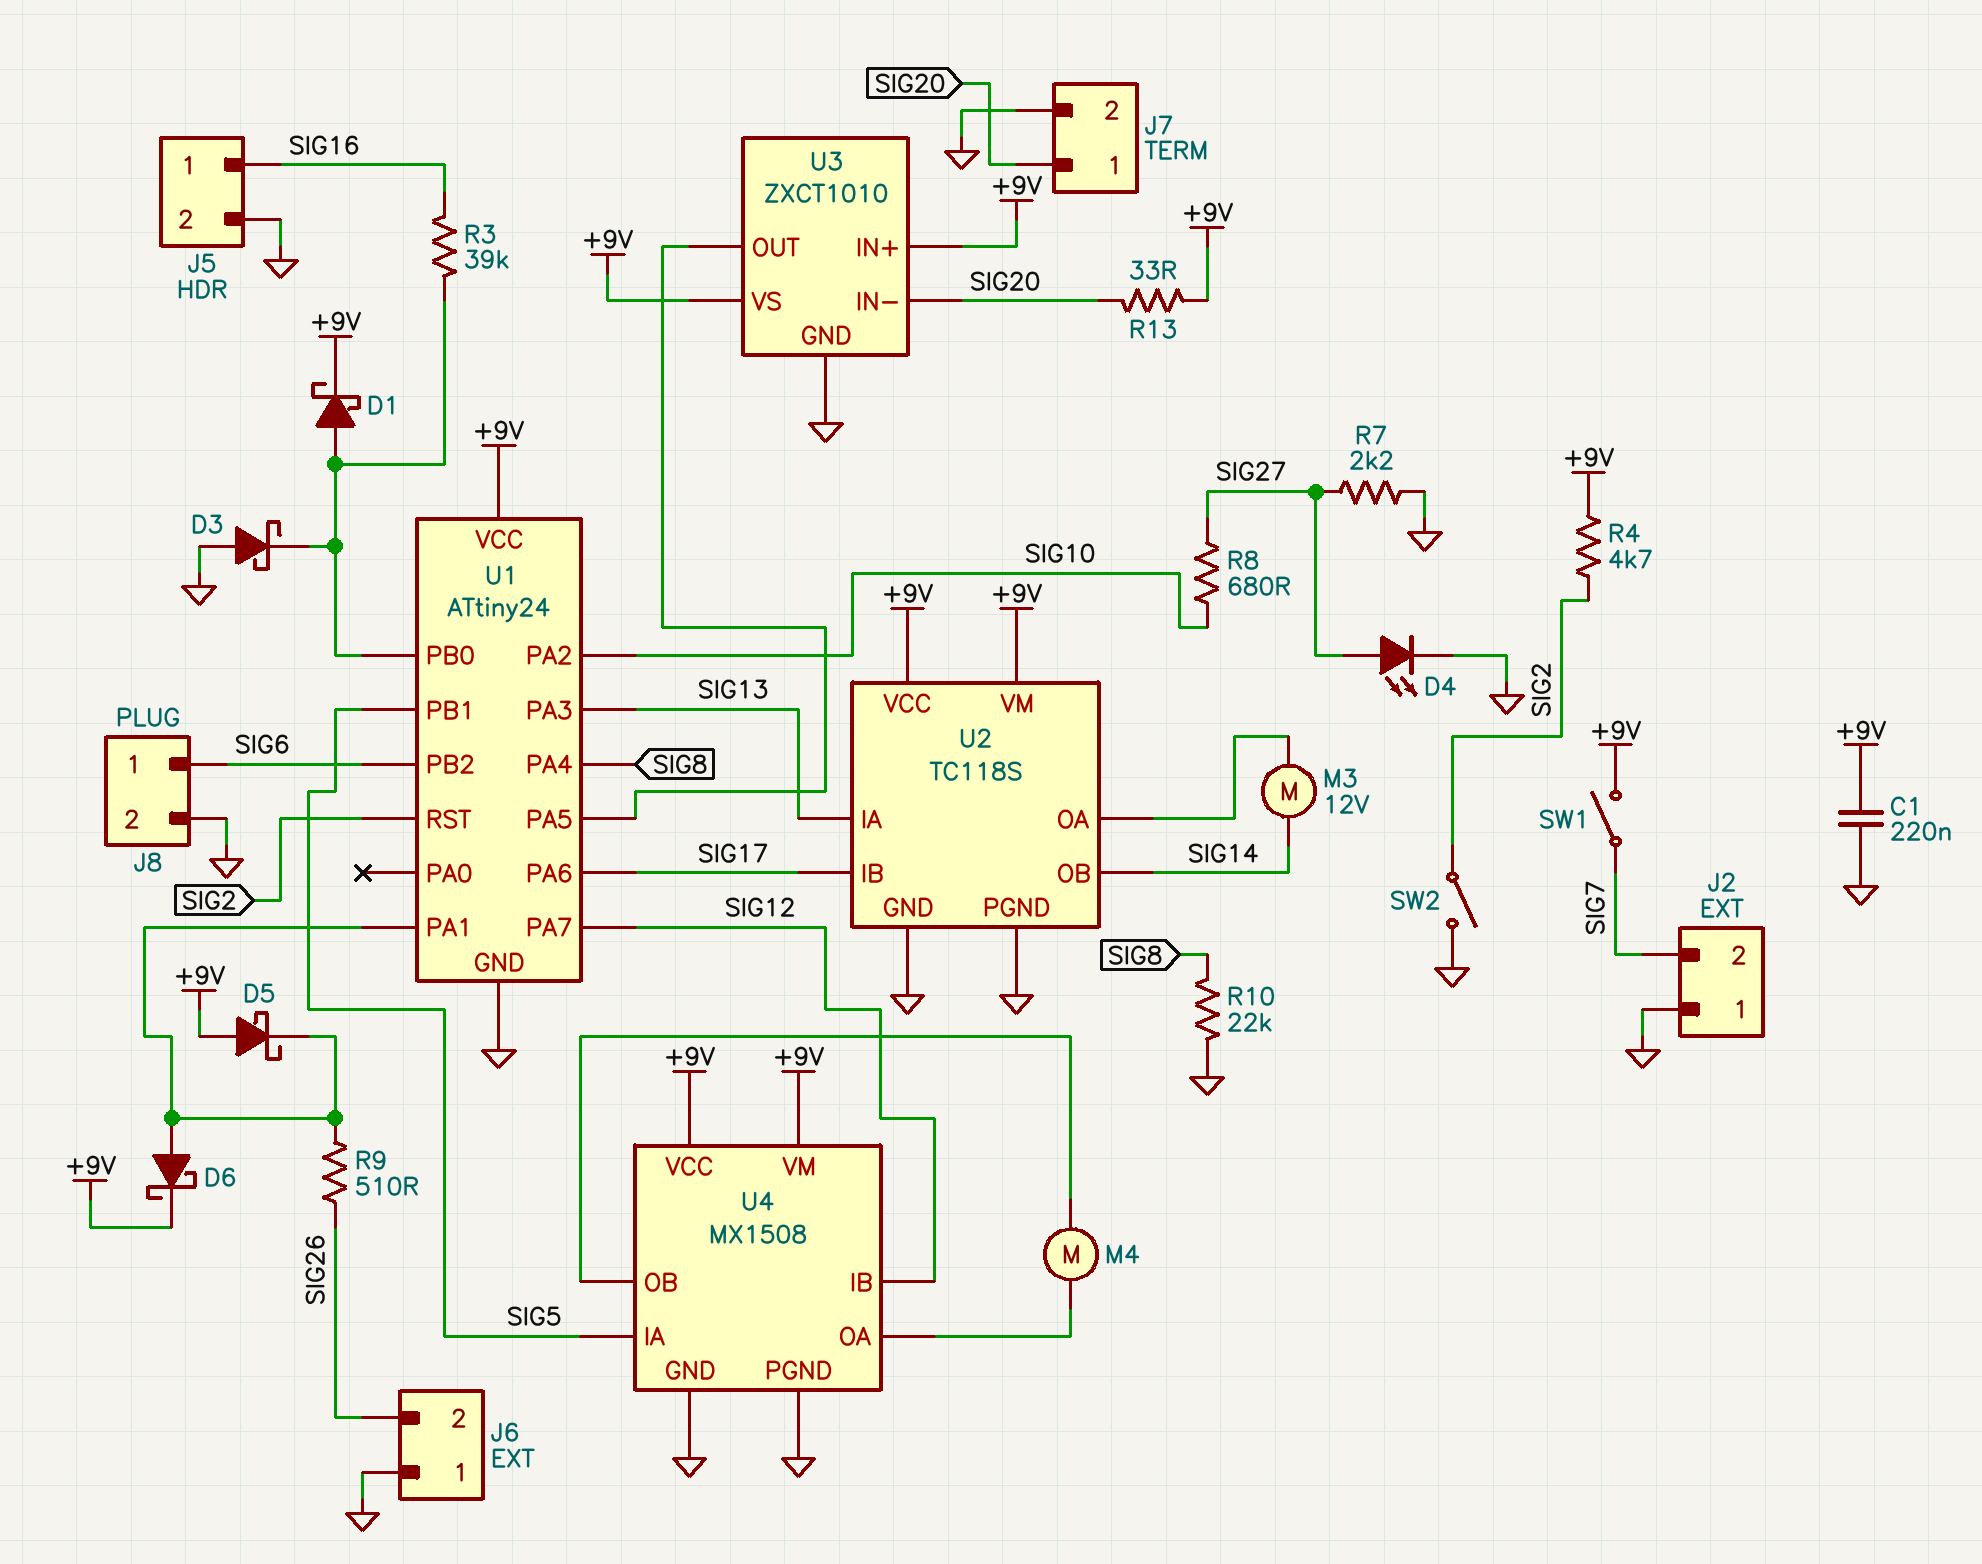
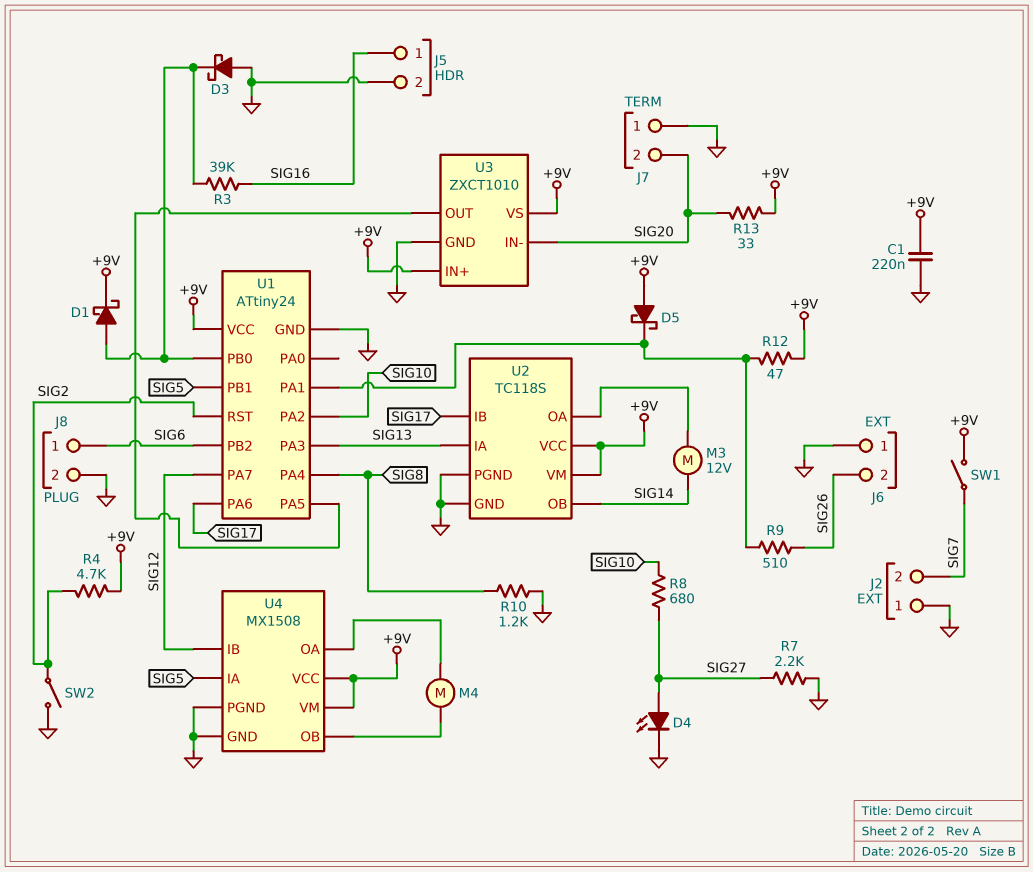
D6: schottky (A U1/PA1, K +9V) -> none
J7 pin 1: SIG20 -> GND
J7 pin 2: GND -> SIG20
R10: 22k (GND, SIG8) -> 1.2k (GND, SIG8)
R12: none -> 47 (+9V, U1/PA1)

